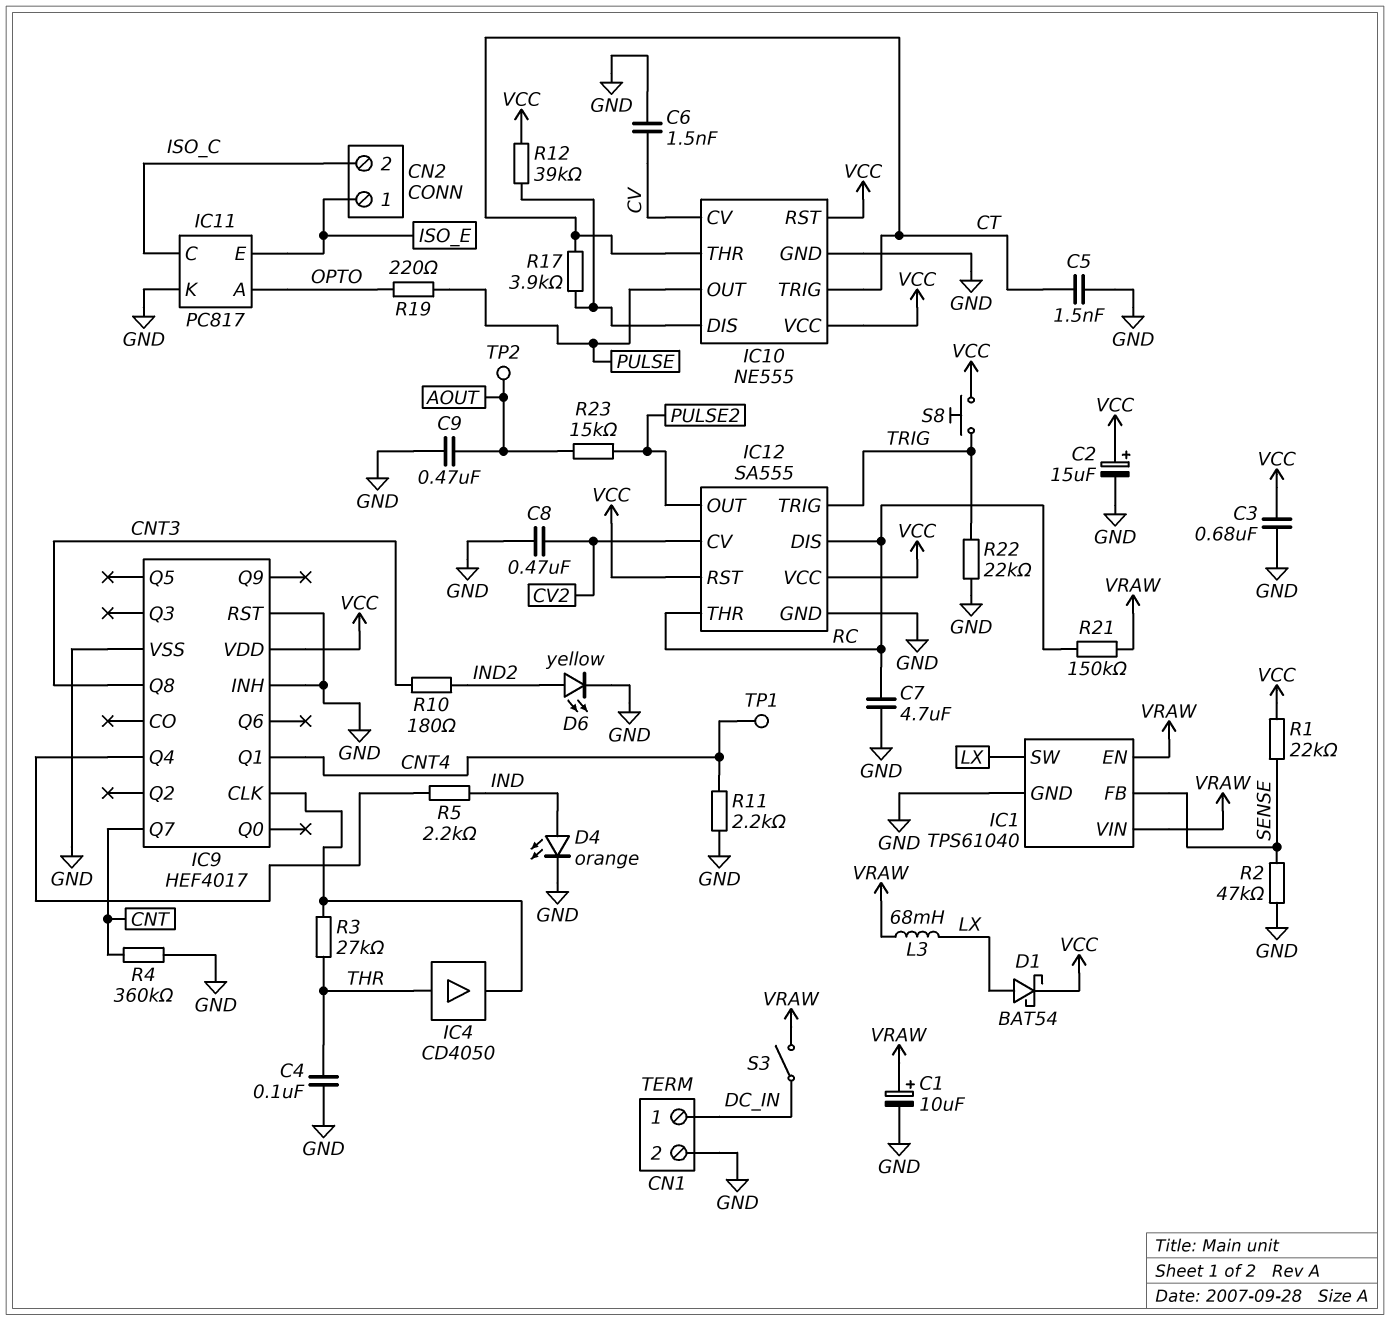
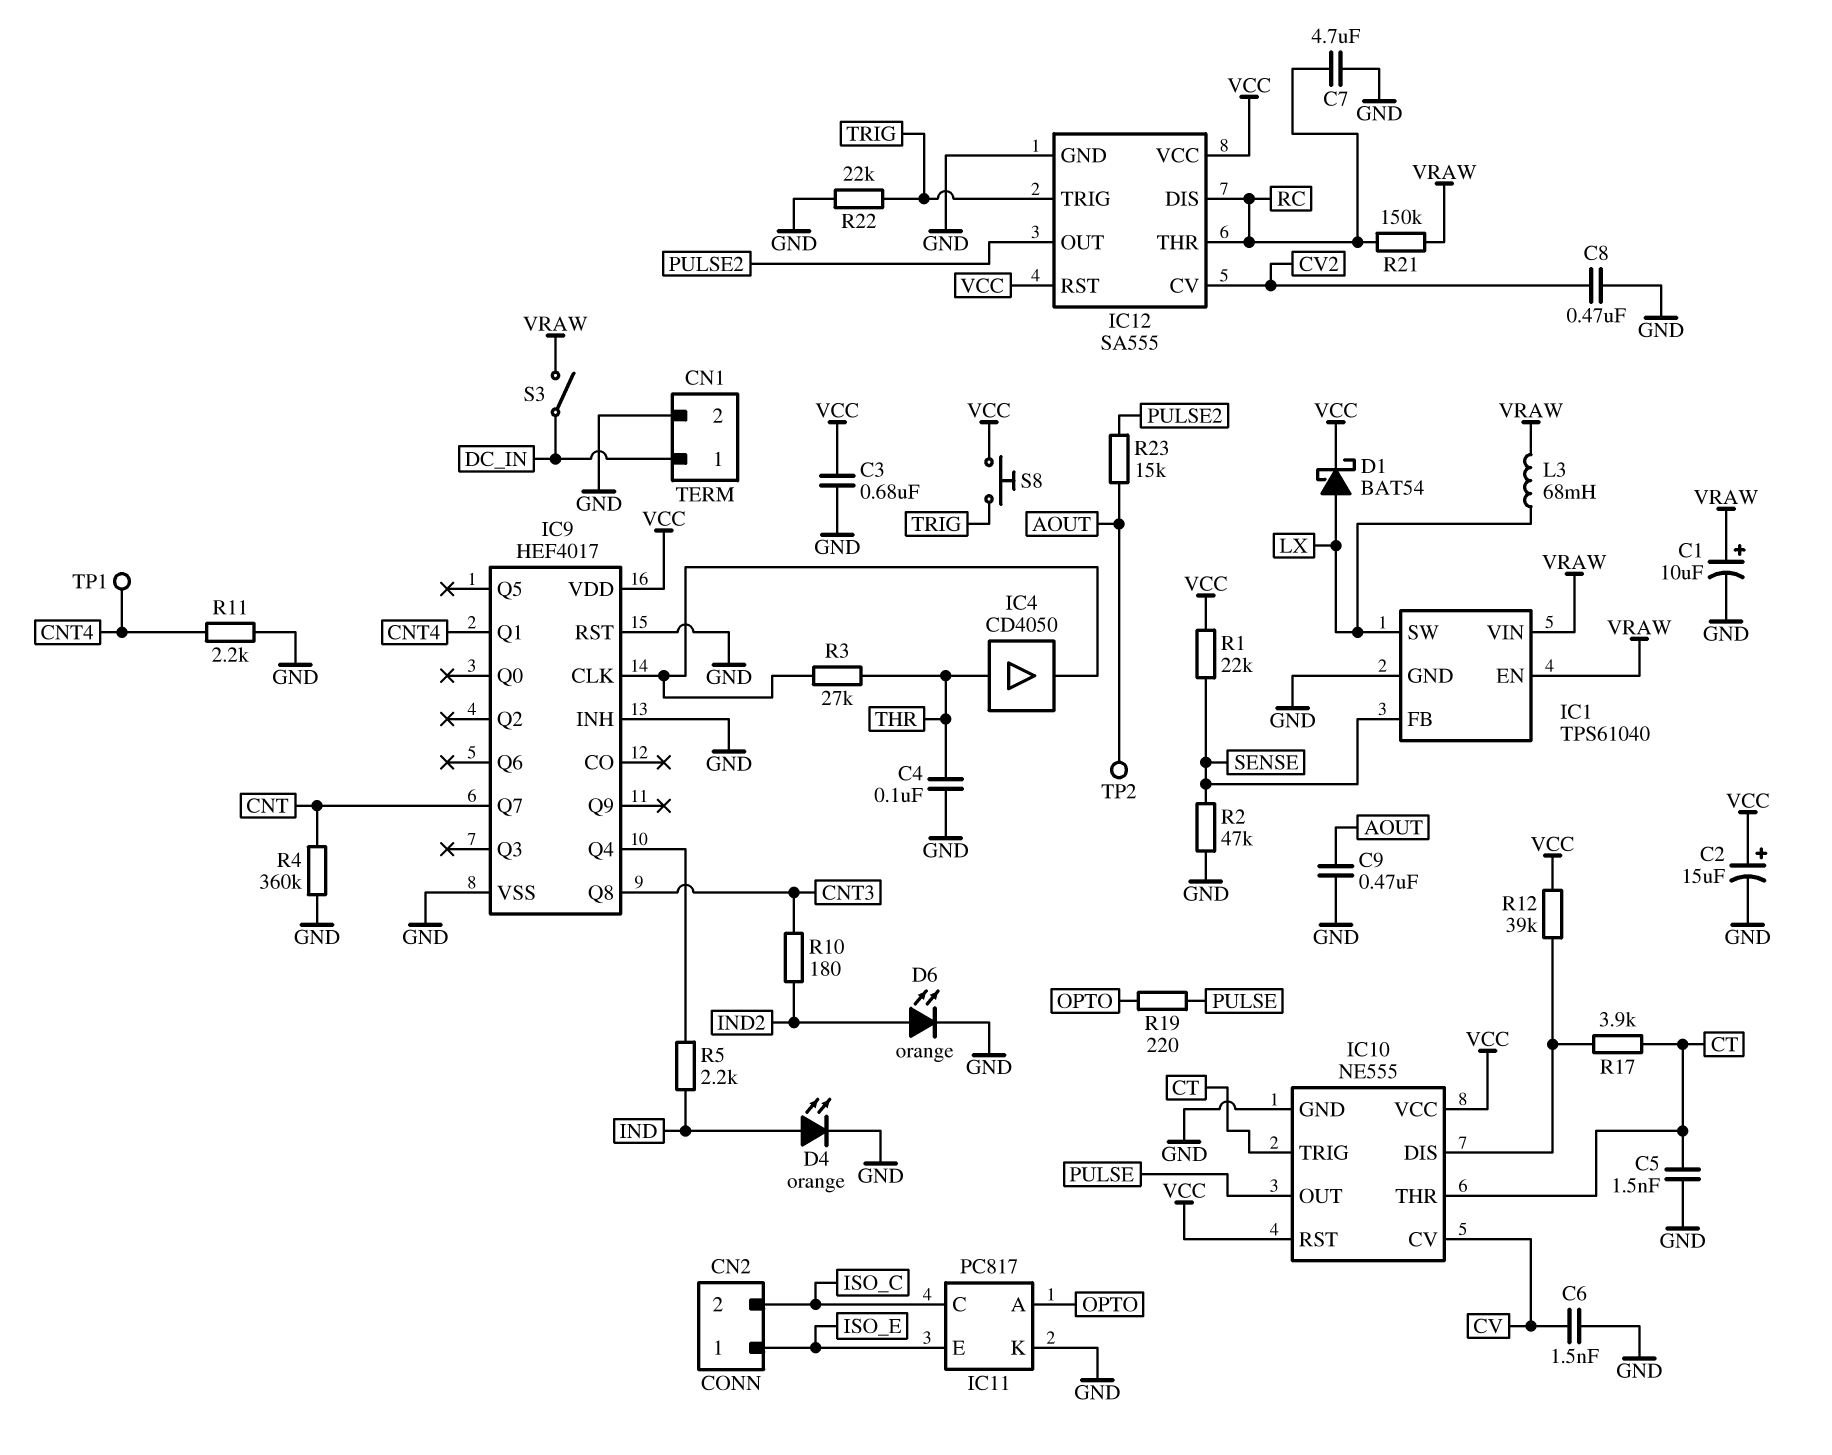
D6: LED yellow (A IND2, K GND) -> LED orange (A IND2, K GND)

